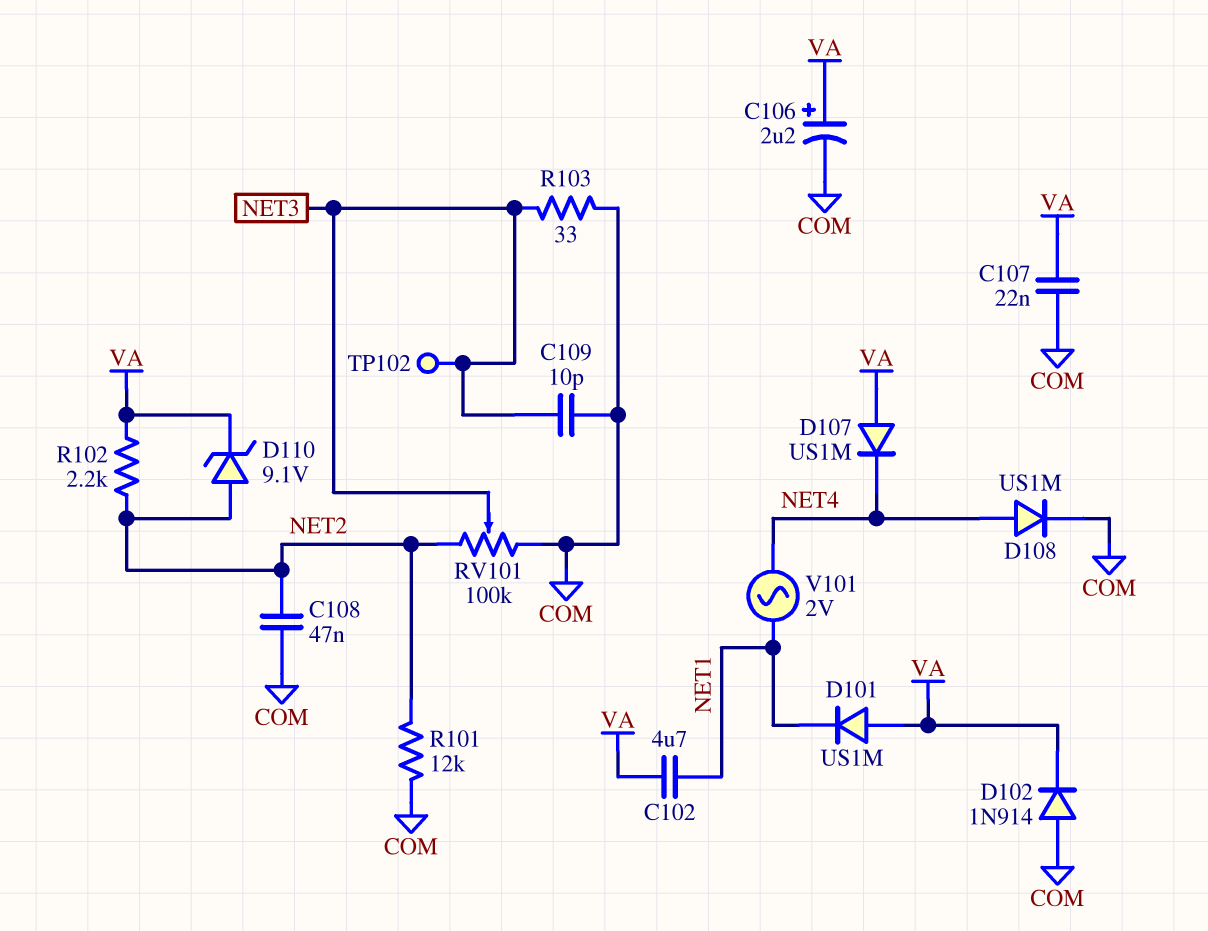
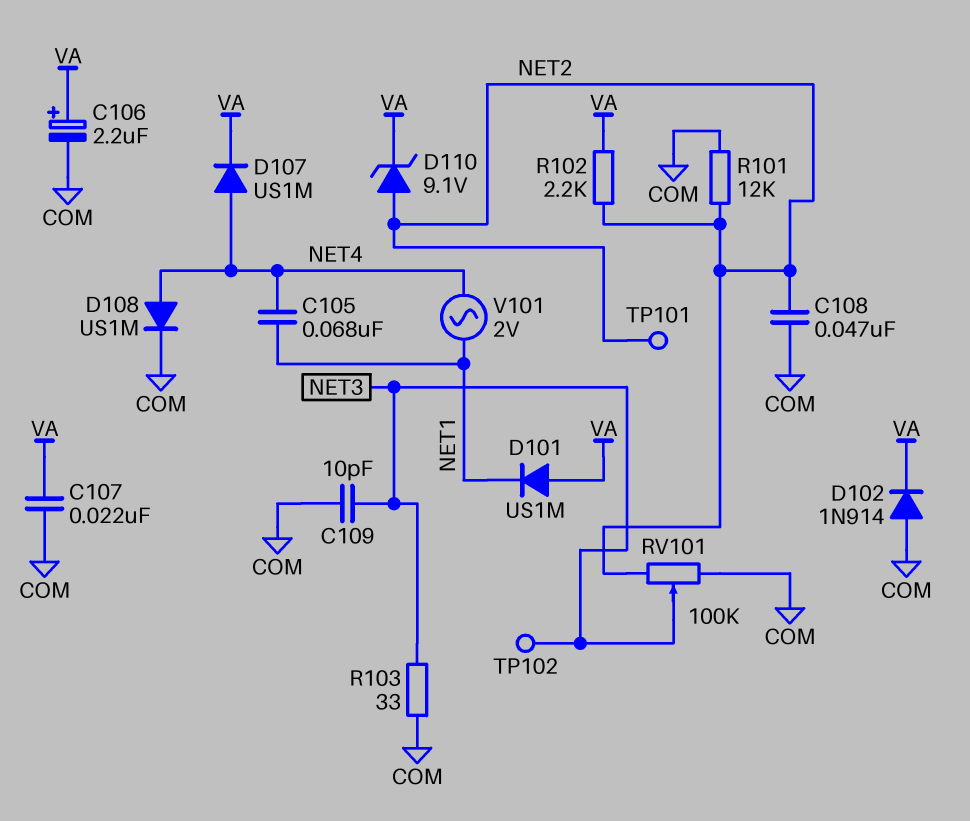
C102: 4.7uF (NET1, VA) -> none
C105: none -> 68nF (NET1, NET4)
D107: diode US1M (A VA, K NET4) -> diode US1M (A NET4, K VA)
TP101: none -> test point (NET2)

